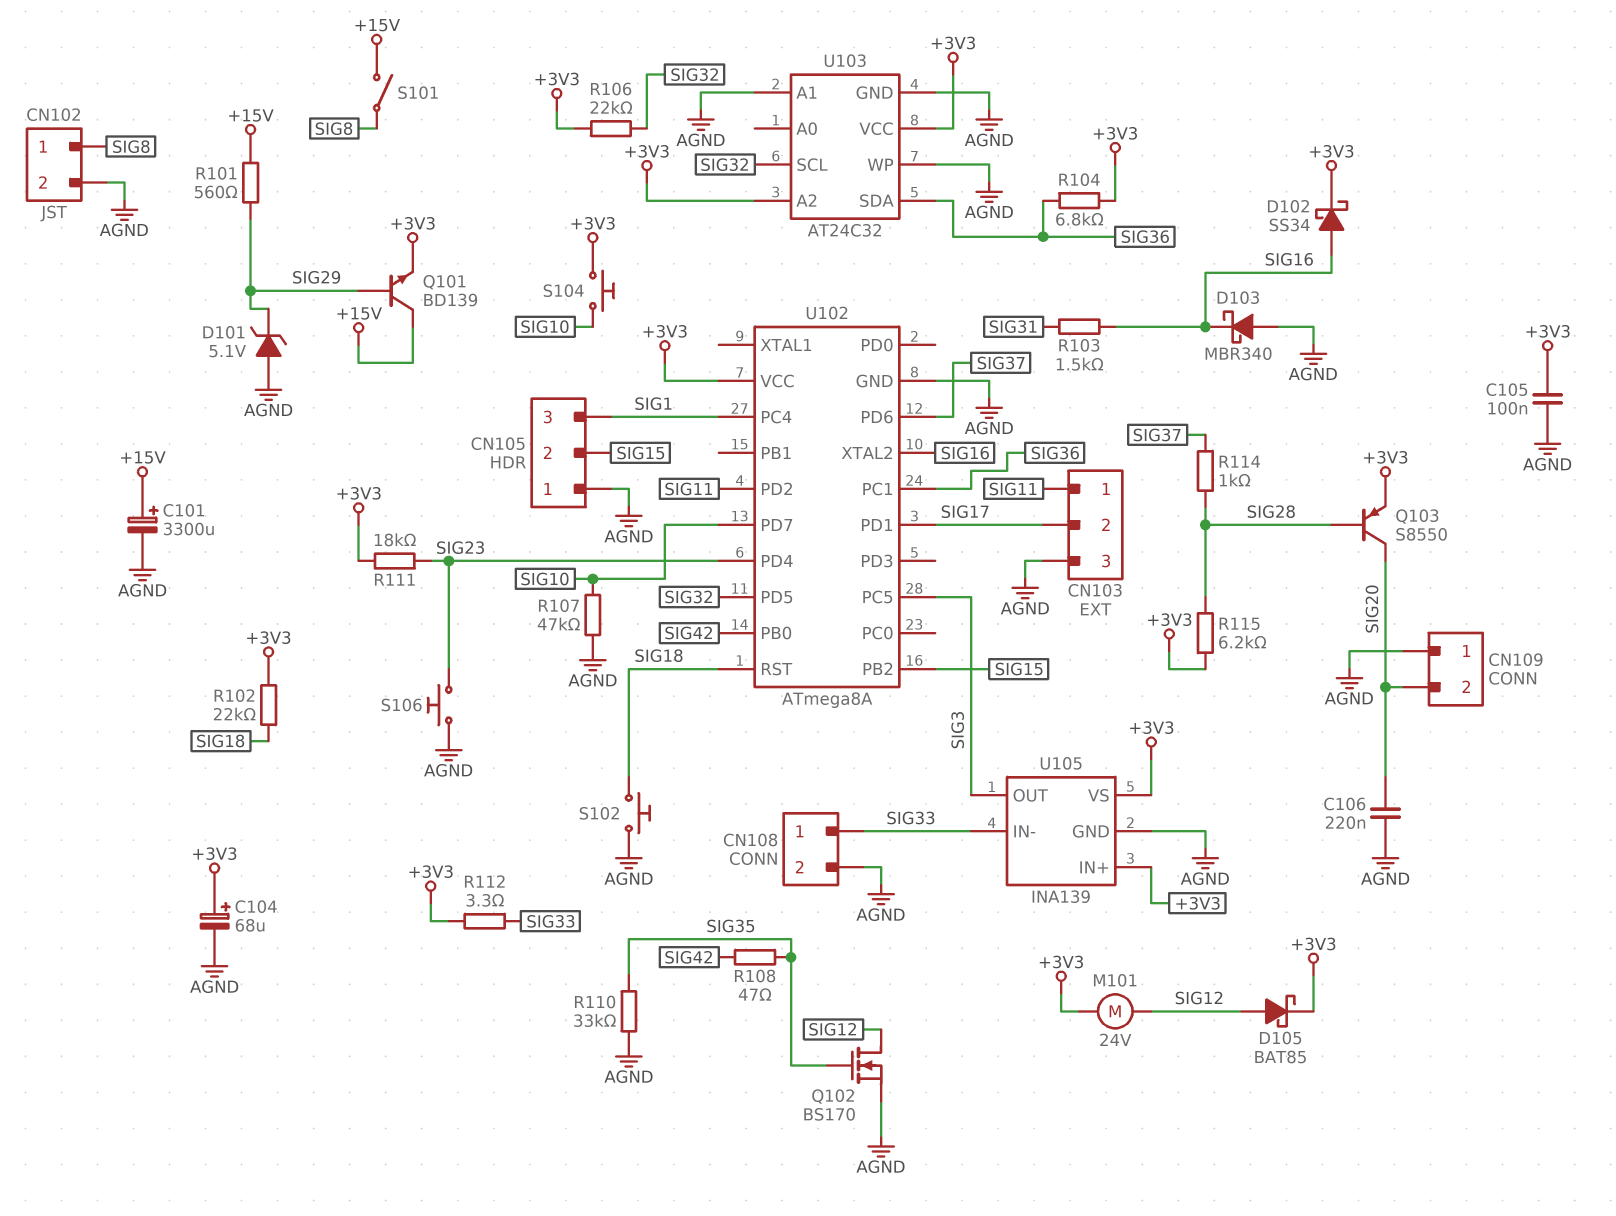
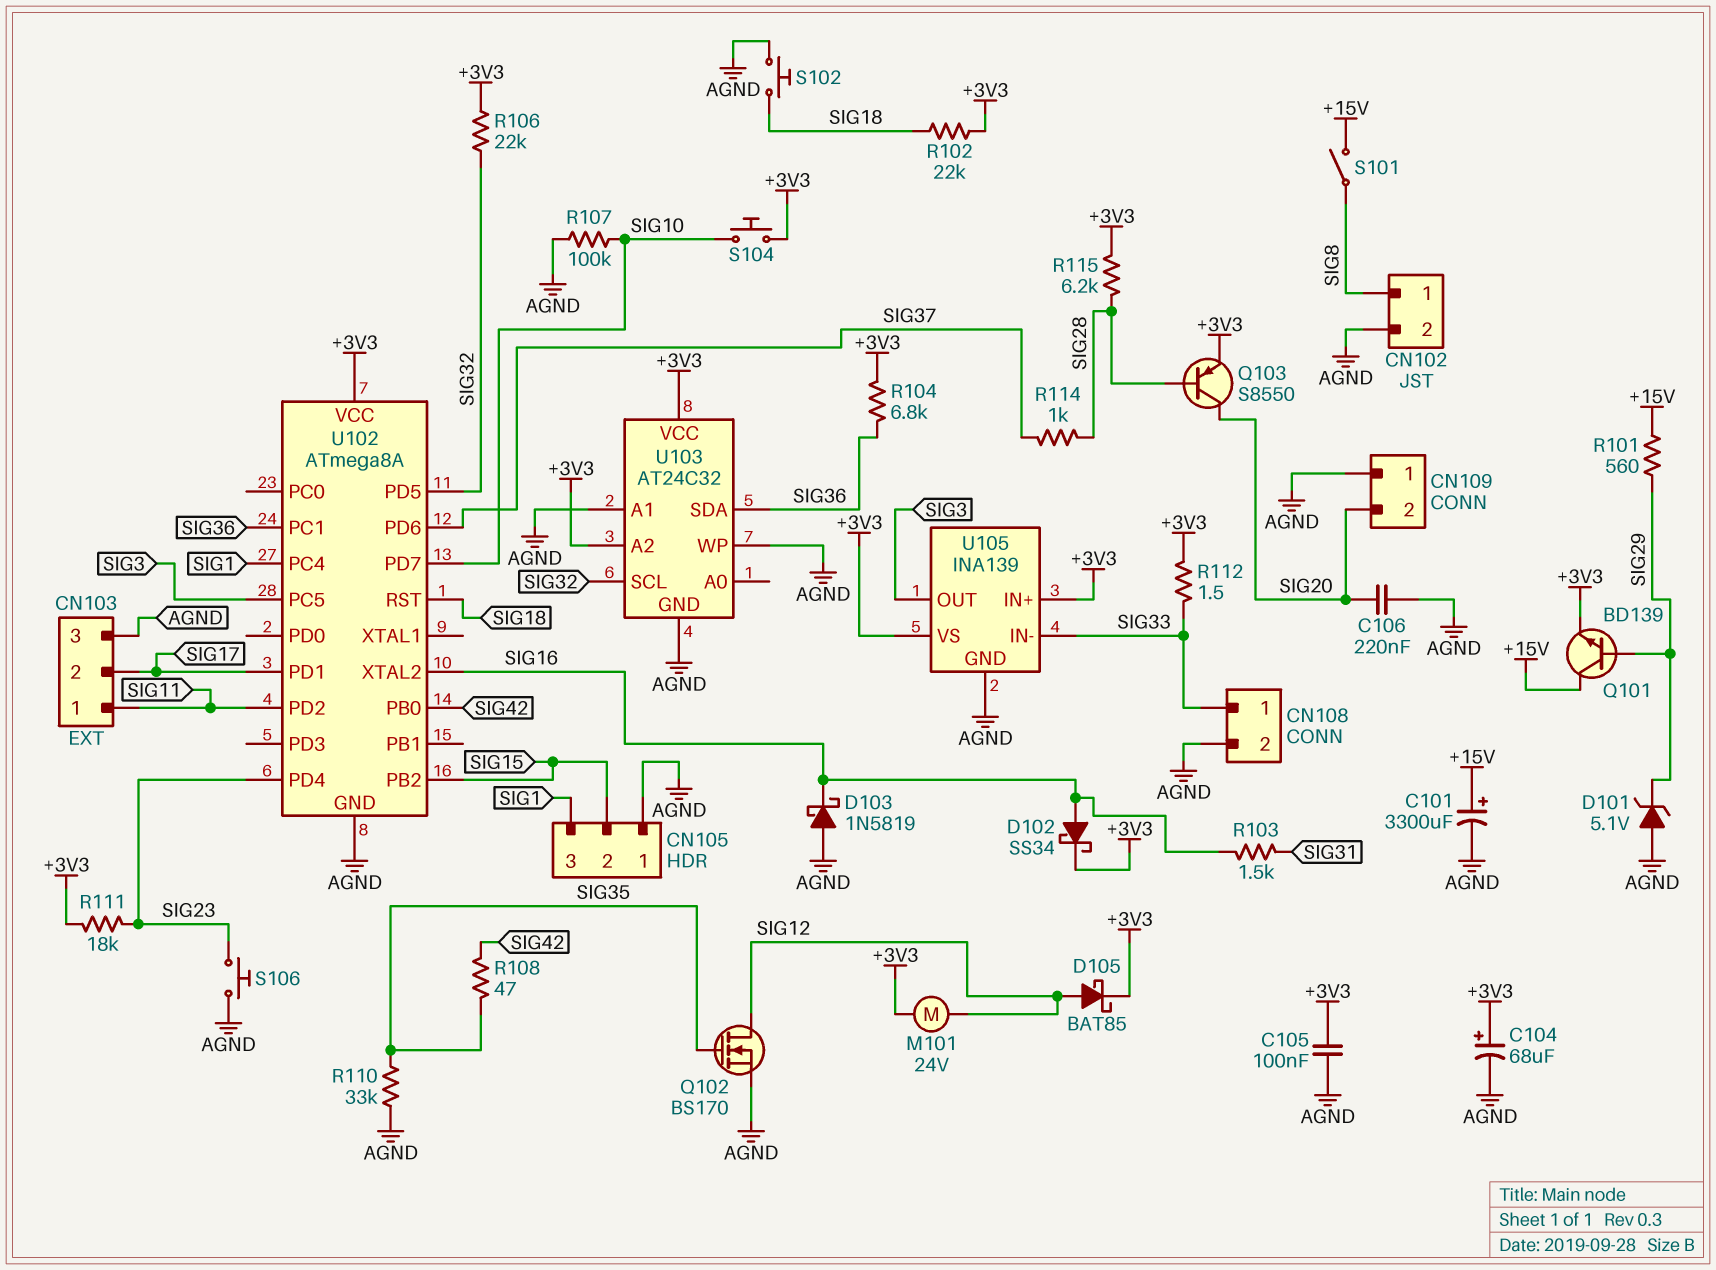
D103: schottky MBR340 (A AGND, K SIG16) -> schottky 1N5819 (A AGND, K SIG16)
R107: 47k (AGND, SIG10) -> 100k (AGND, SIG10)
R112: 3.3 (+3V3, SIG33) -> 1.5 (+3V3, SIG33)

